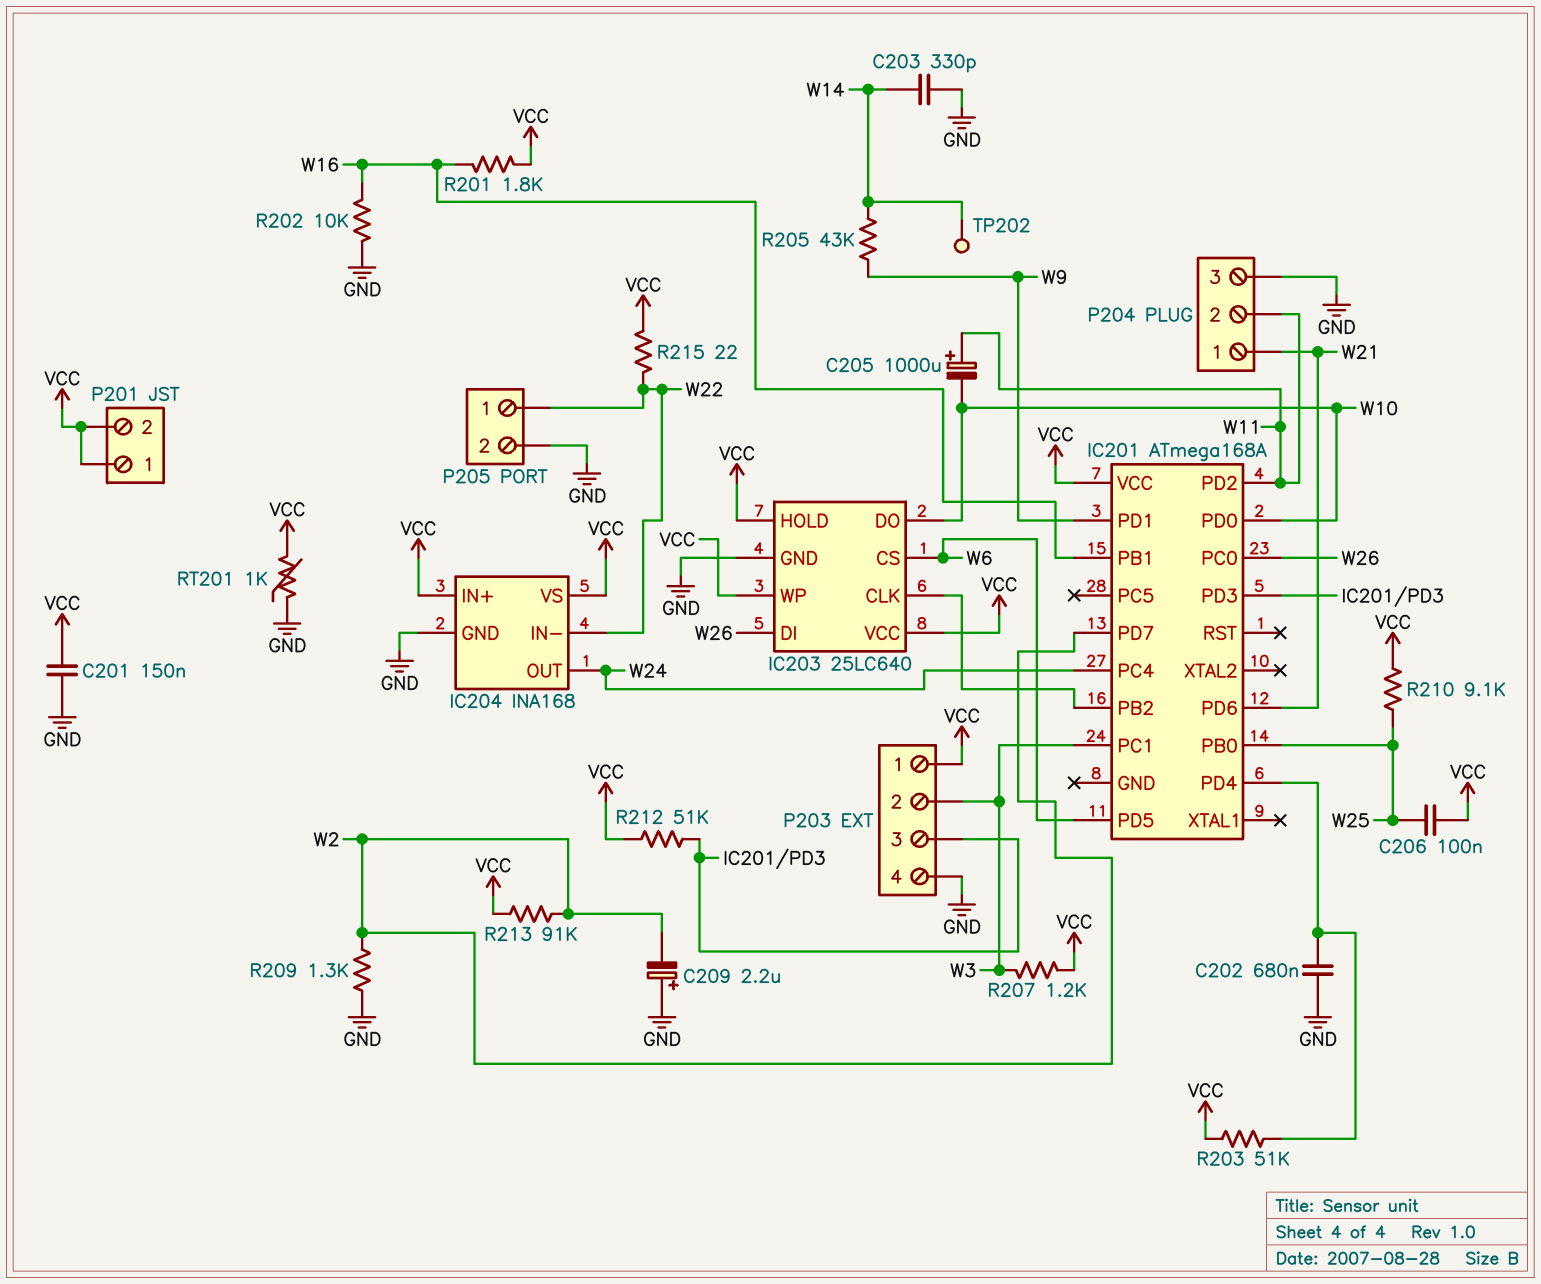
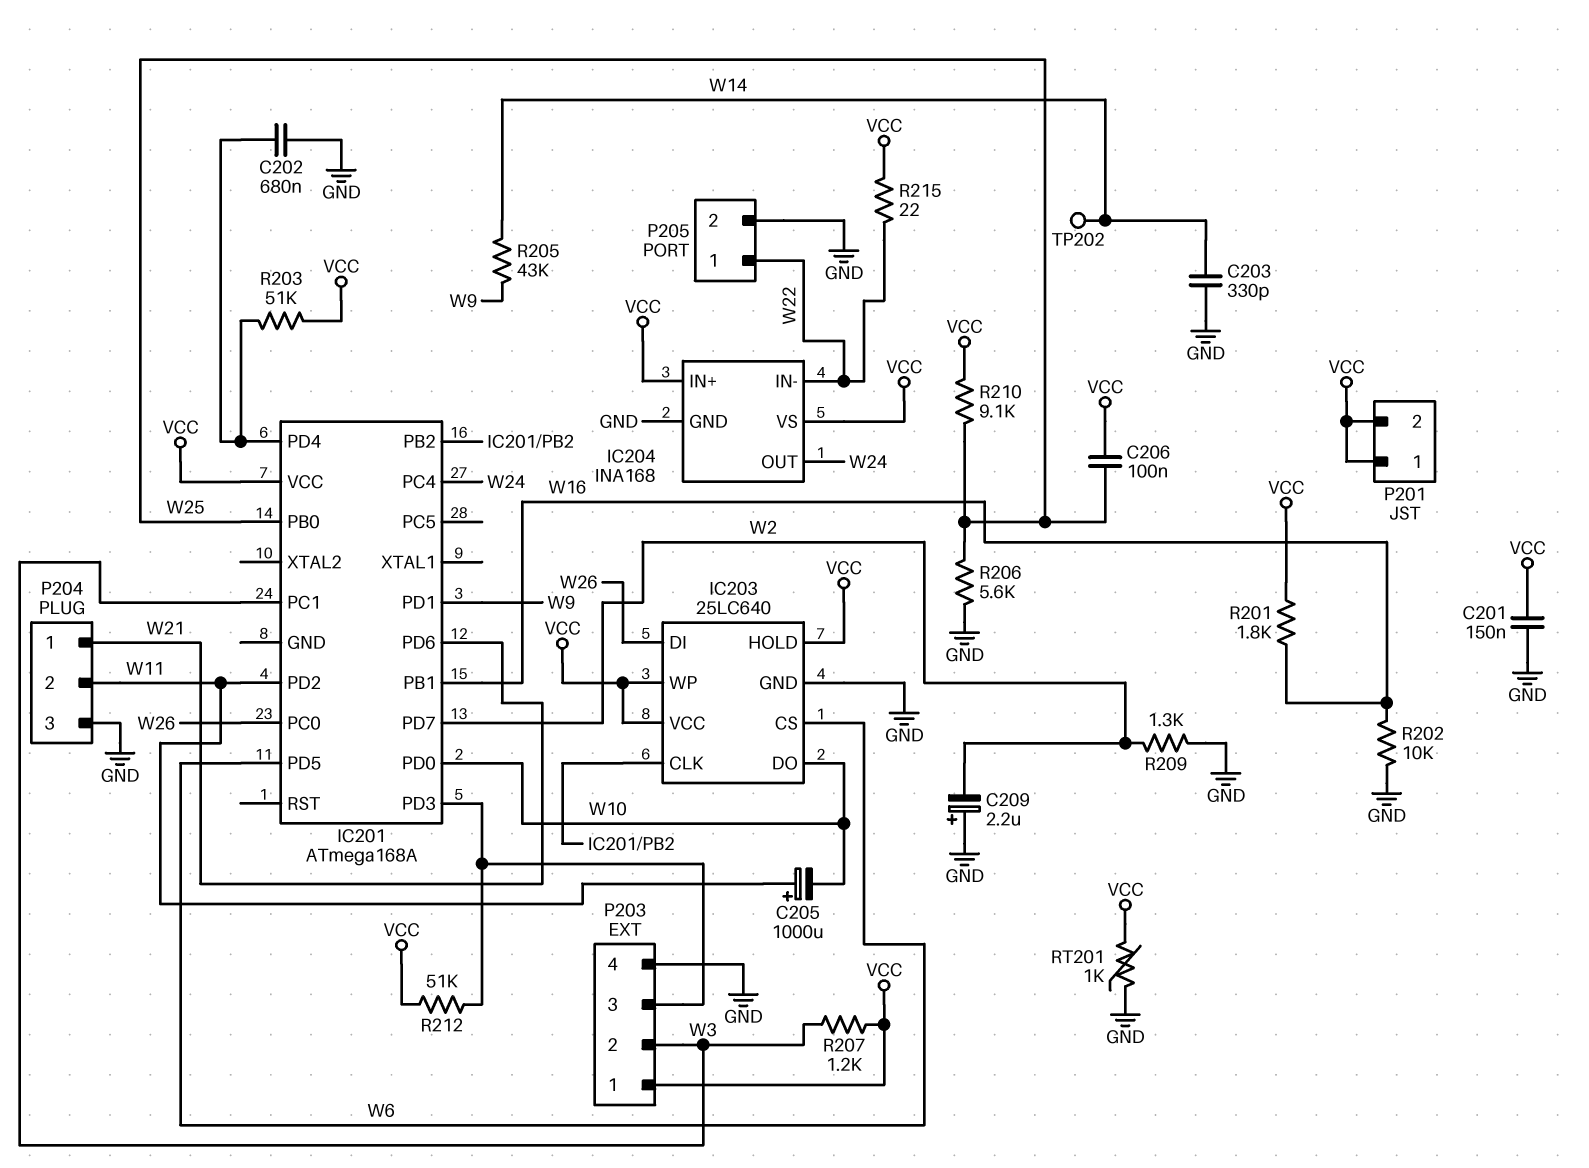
R206: none -> 5.6k (GND, W25)
R213: 91k (VCC, W2) -> none

